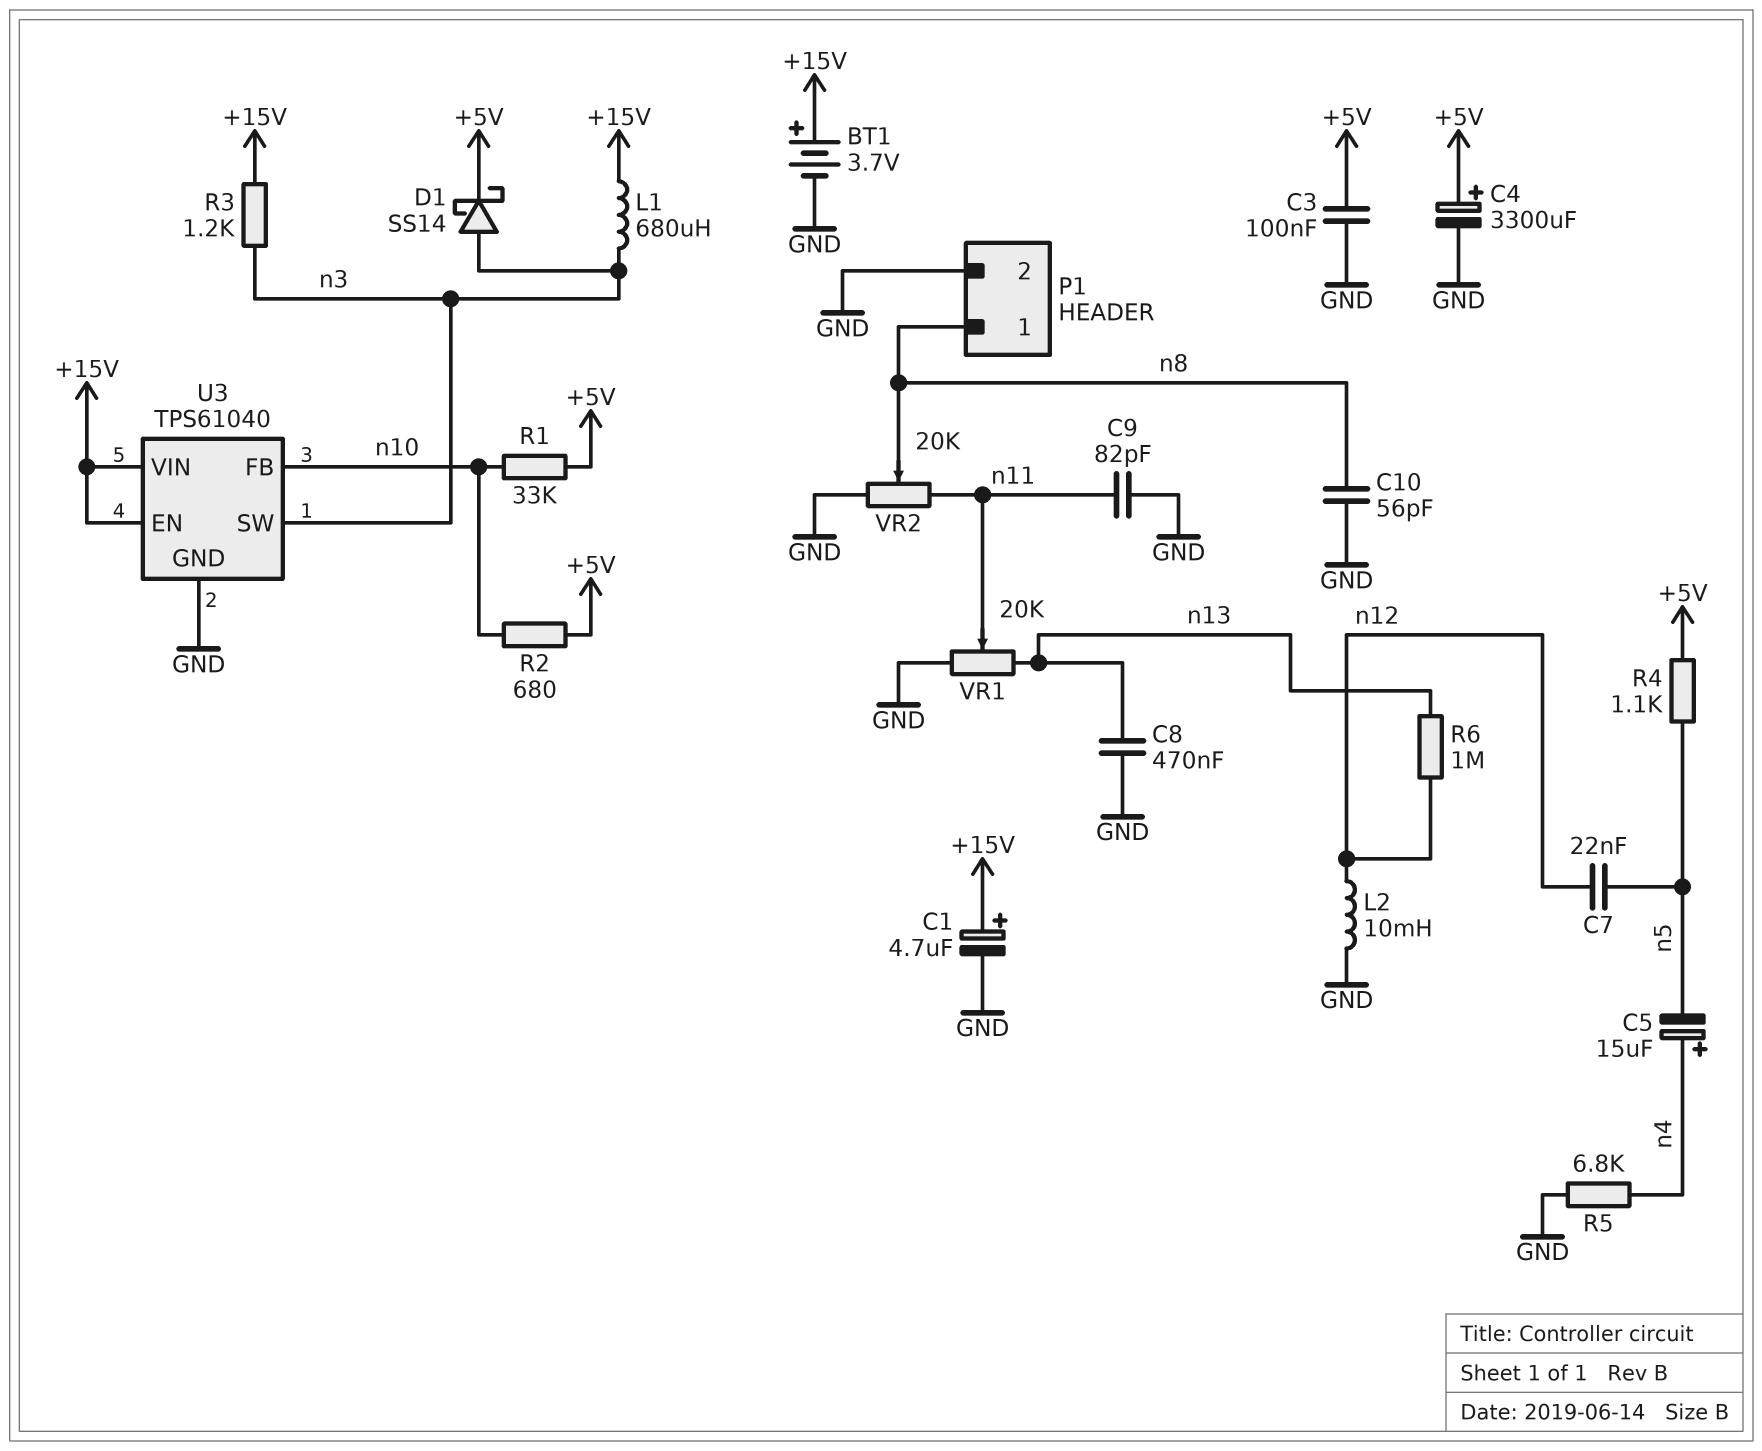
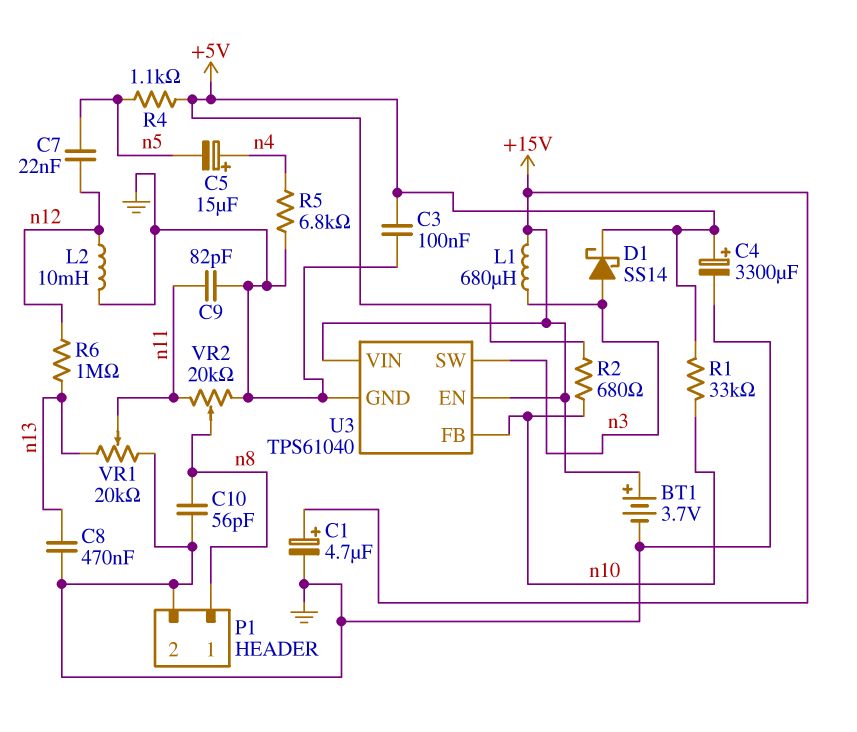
R3: 1.2k (+15V, n3) -> none

